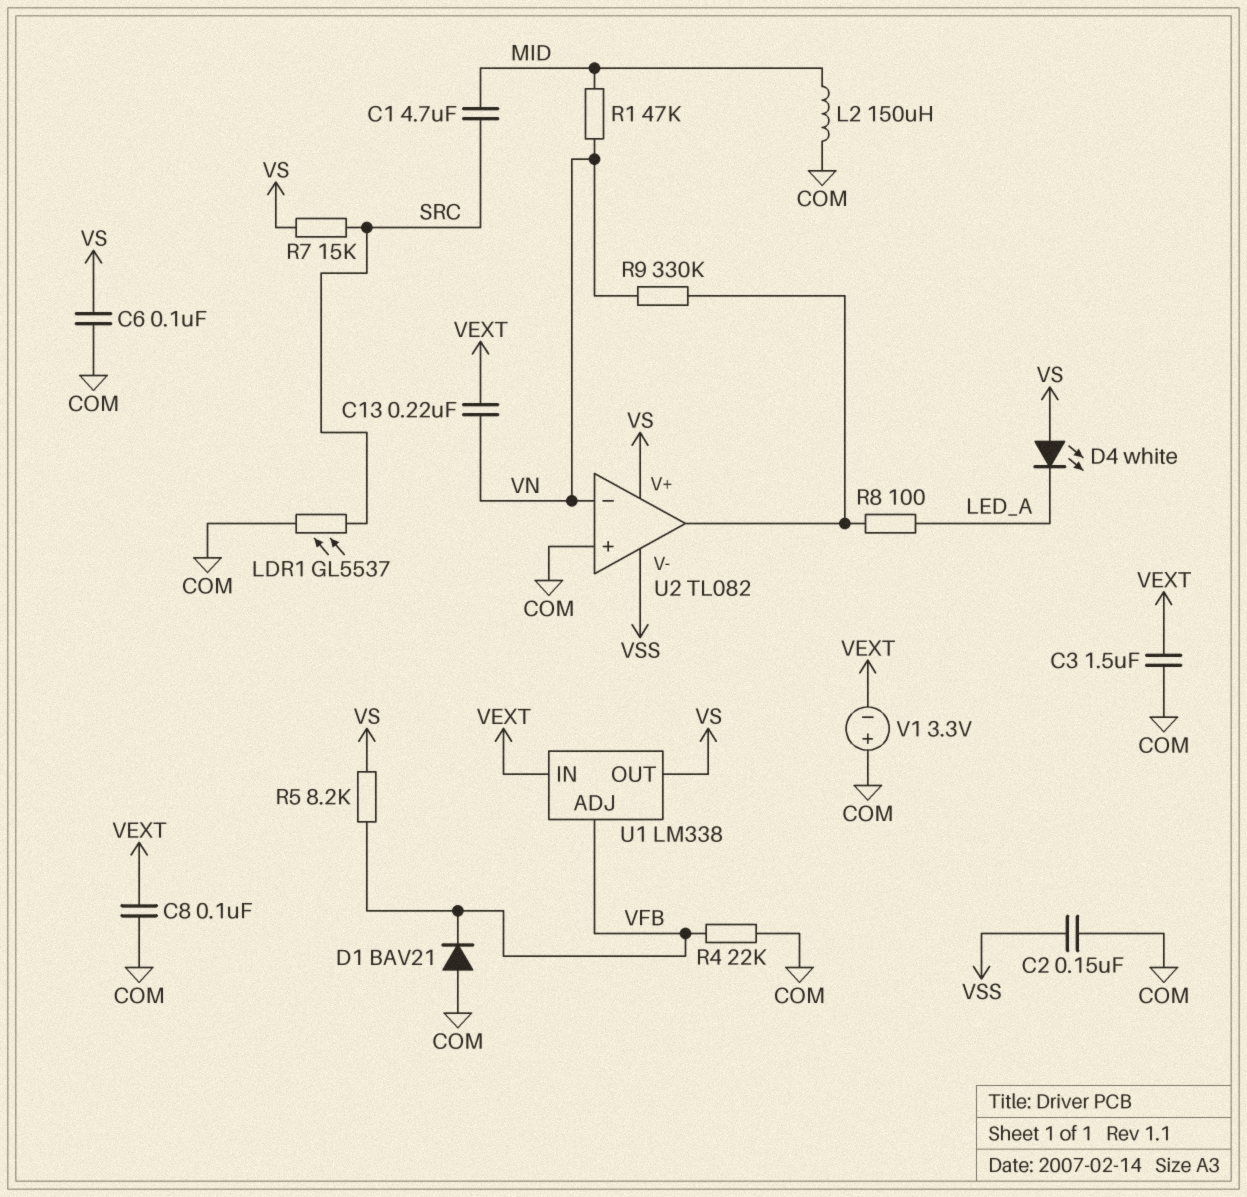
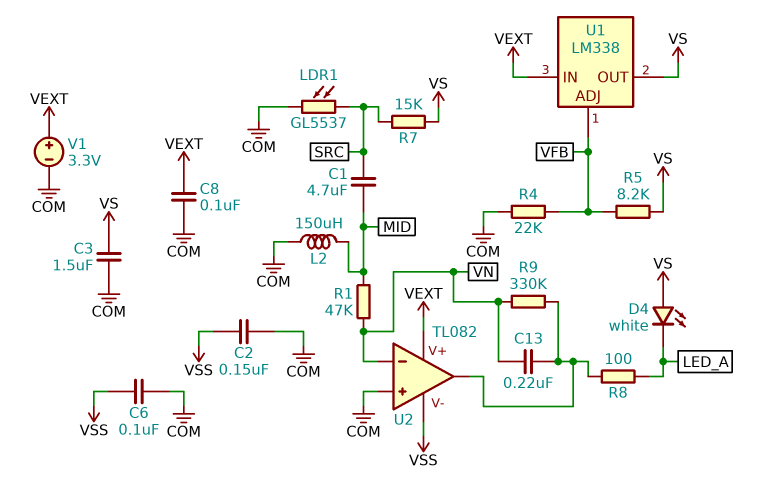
C3: 1.5uF (COM, VEXT) -> 1.5uF (COM, VS)
C6: 100nF (COM, VS) -> 100nF (COM, VSS)
C13: 220nF (VEXT, VN) -> 220nF (U2/out, VN)
D1: diode BAV21 (A COM, K VFB) -> none
U2 pin V+: VS -> VEXT
V1: 3.3V (plus COM, minus VEXT) -> 3.3V (plus VEXT, minus COM)

